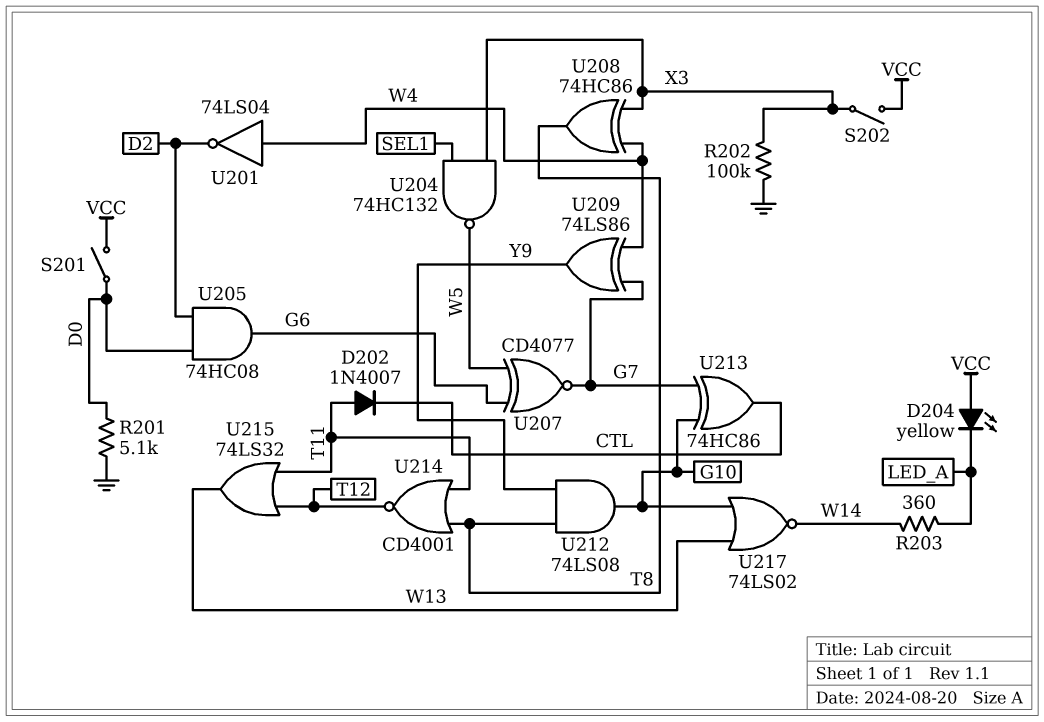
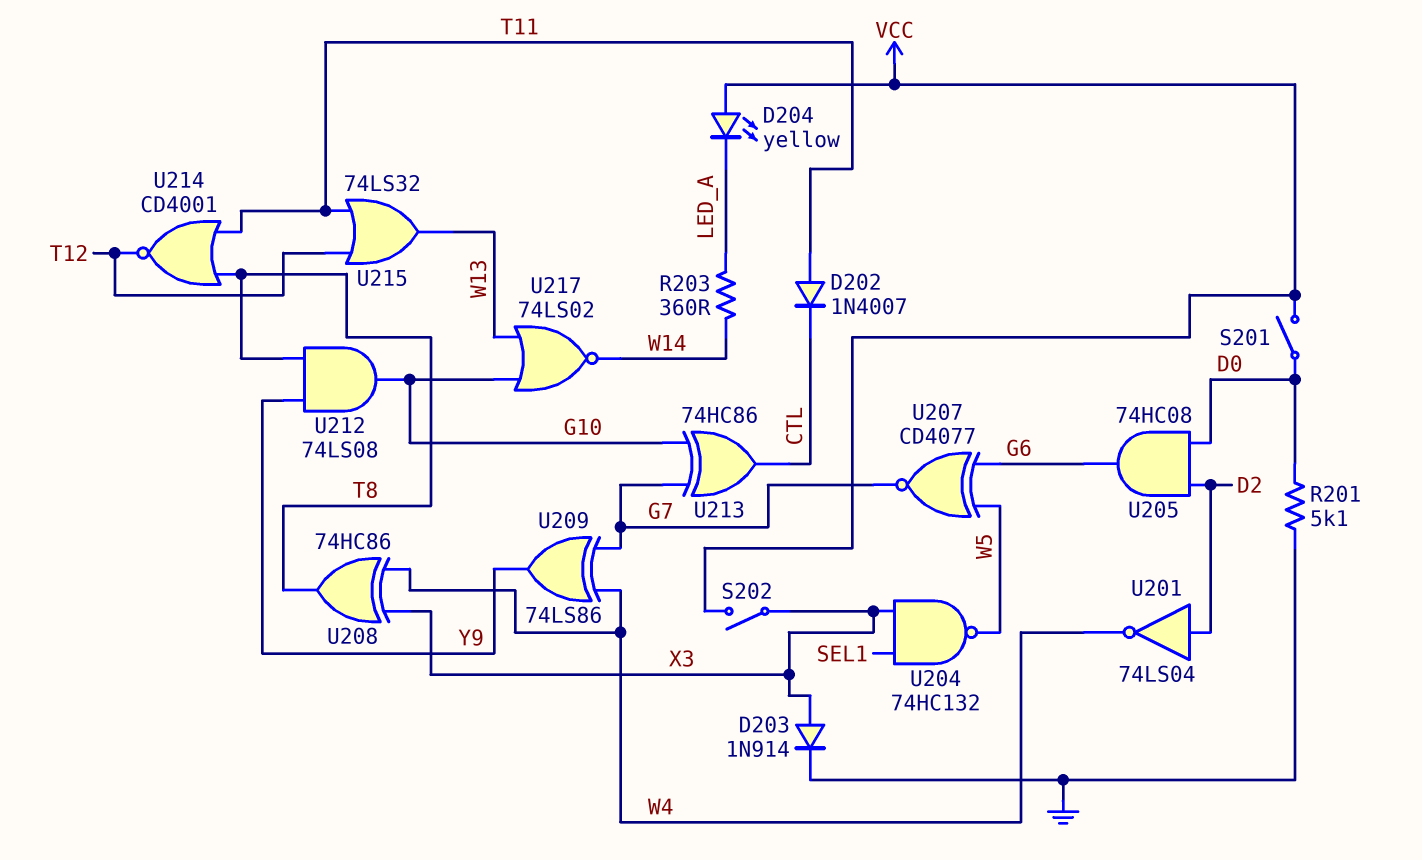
D203: none -> diode 1N914 (A X3, K GND)
R202: 100k (GND, X3) -> none
U201: NOT 74LS04 (in W4, out D2) -> NOT 74LS04 (in D2, out W4)

